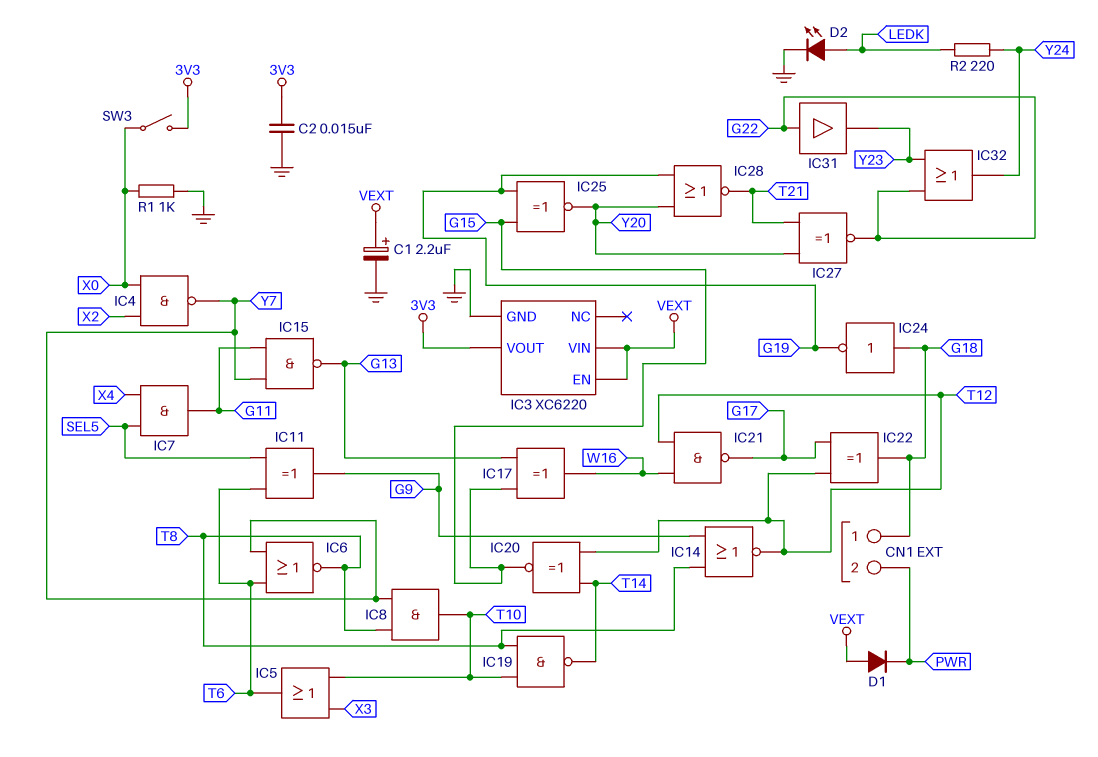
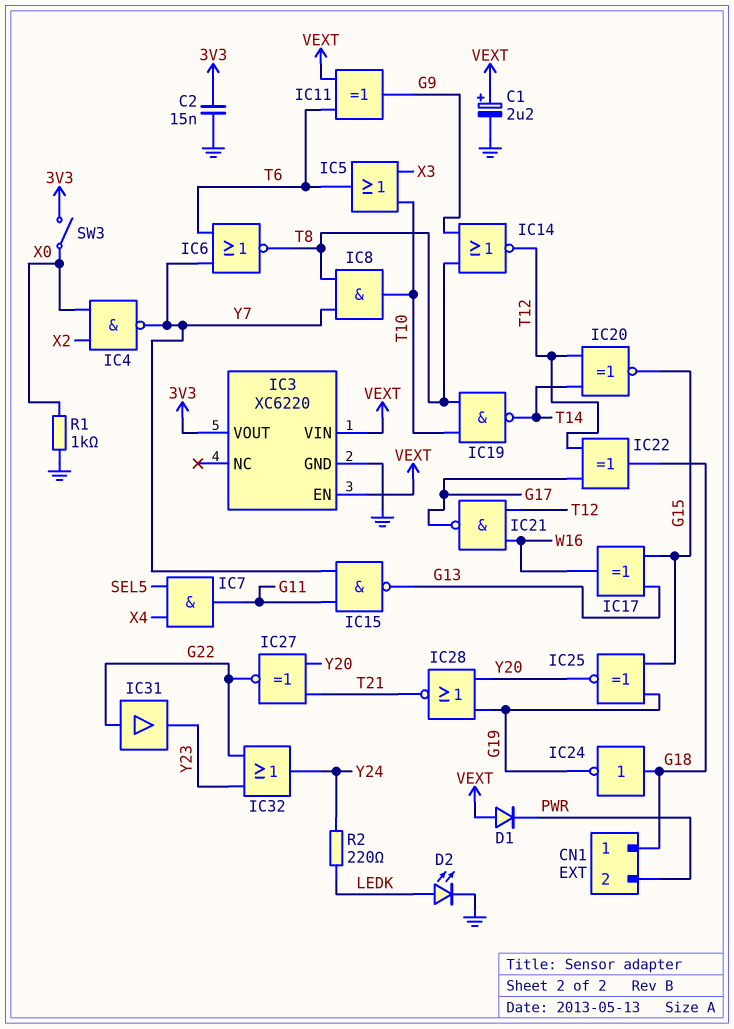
IC11: XOR (in SEL5, in T6, out G9) -> XOR (in T6, in VEXT, out G9)

